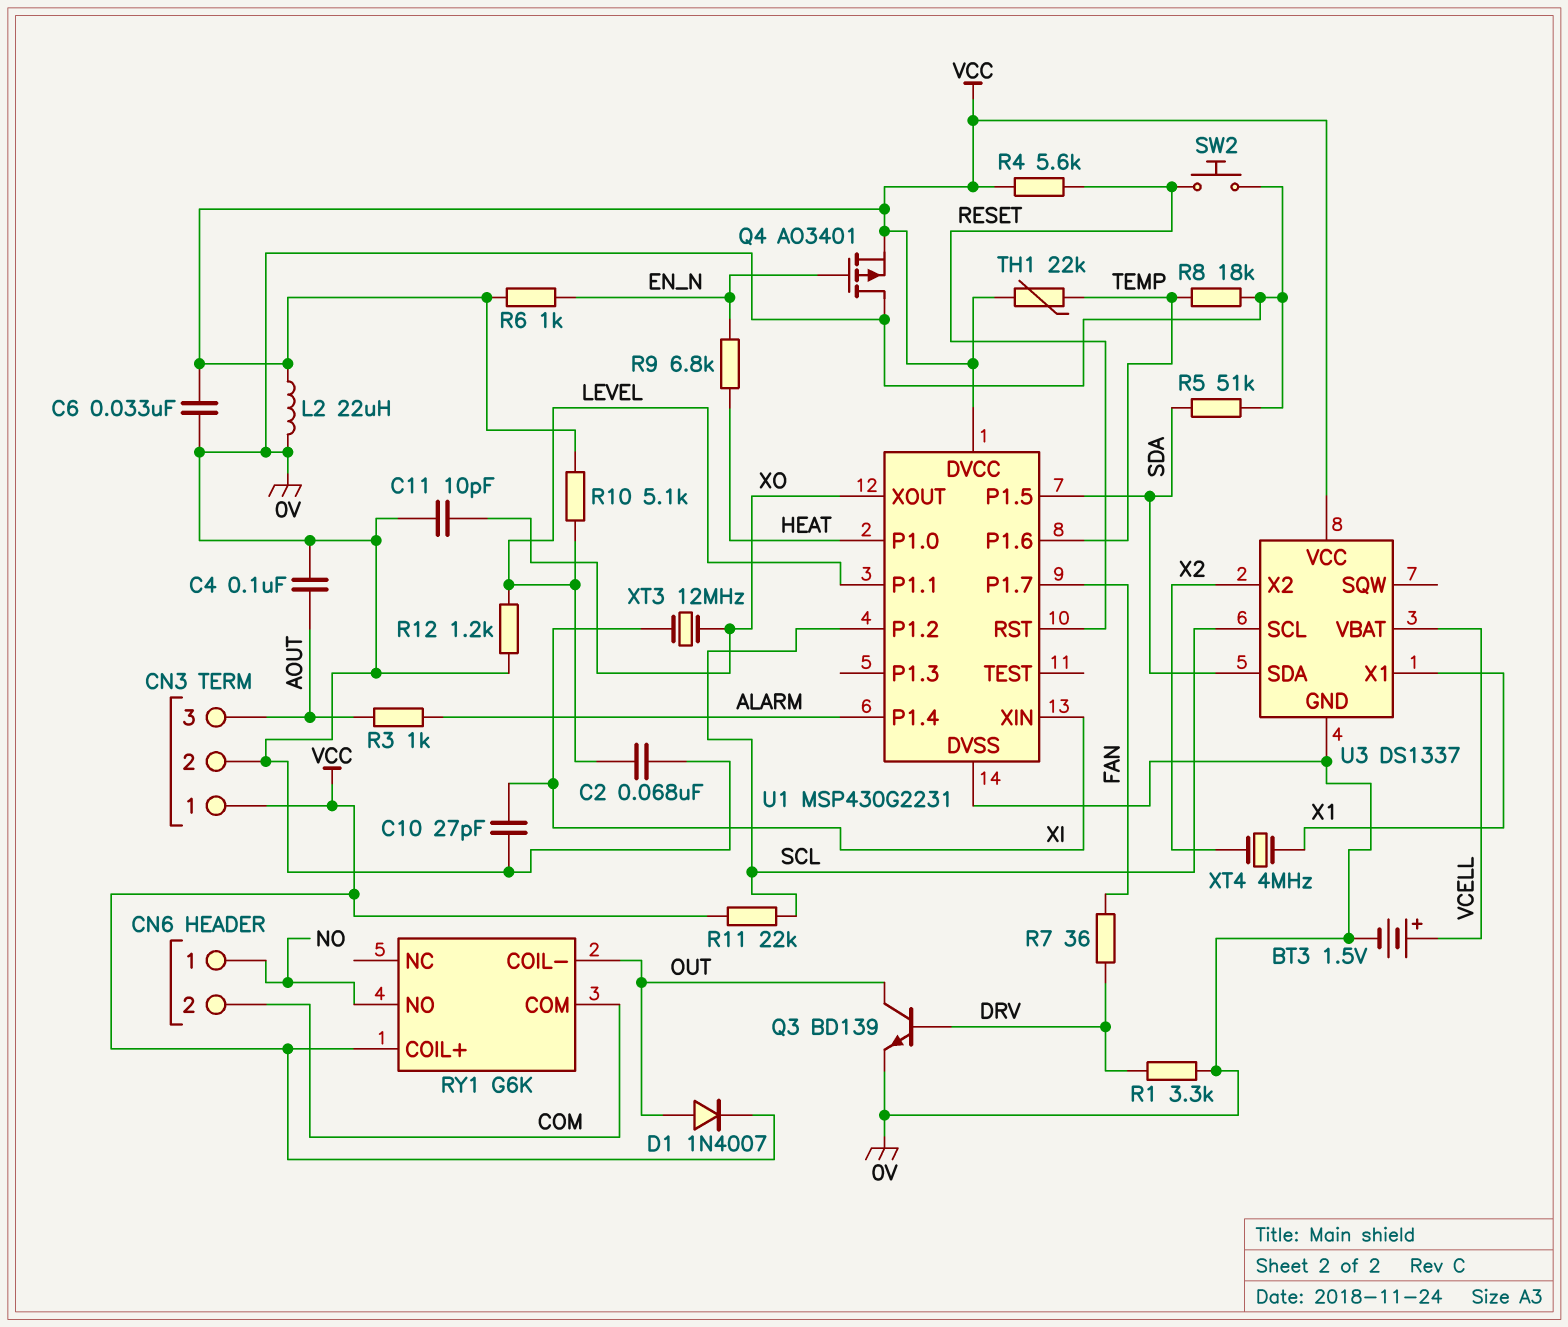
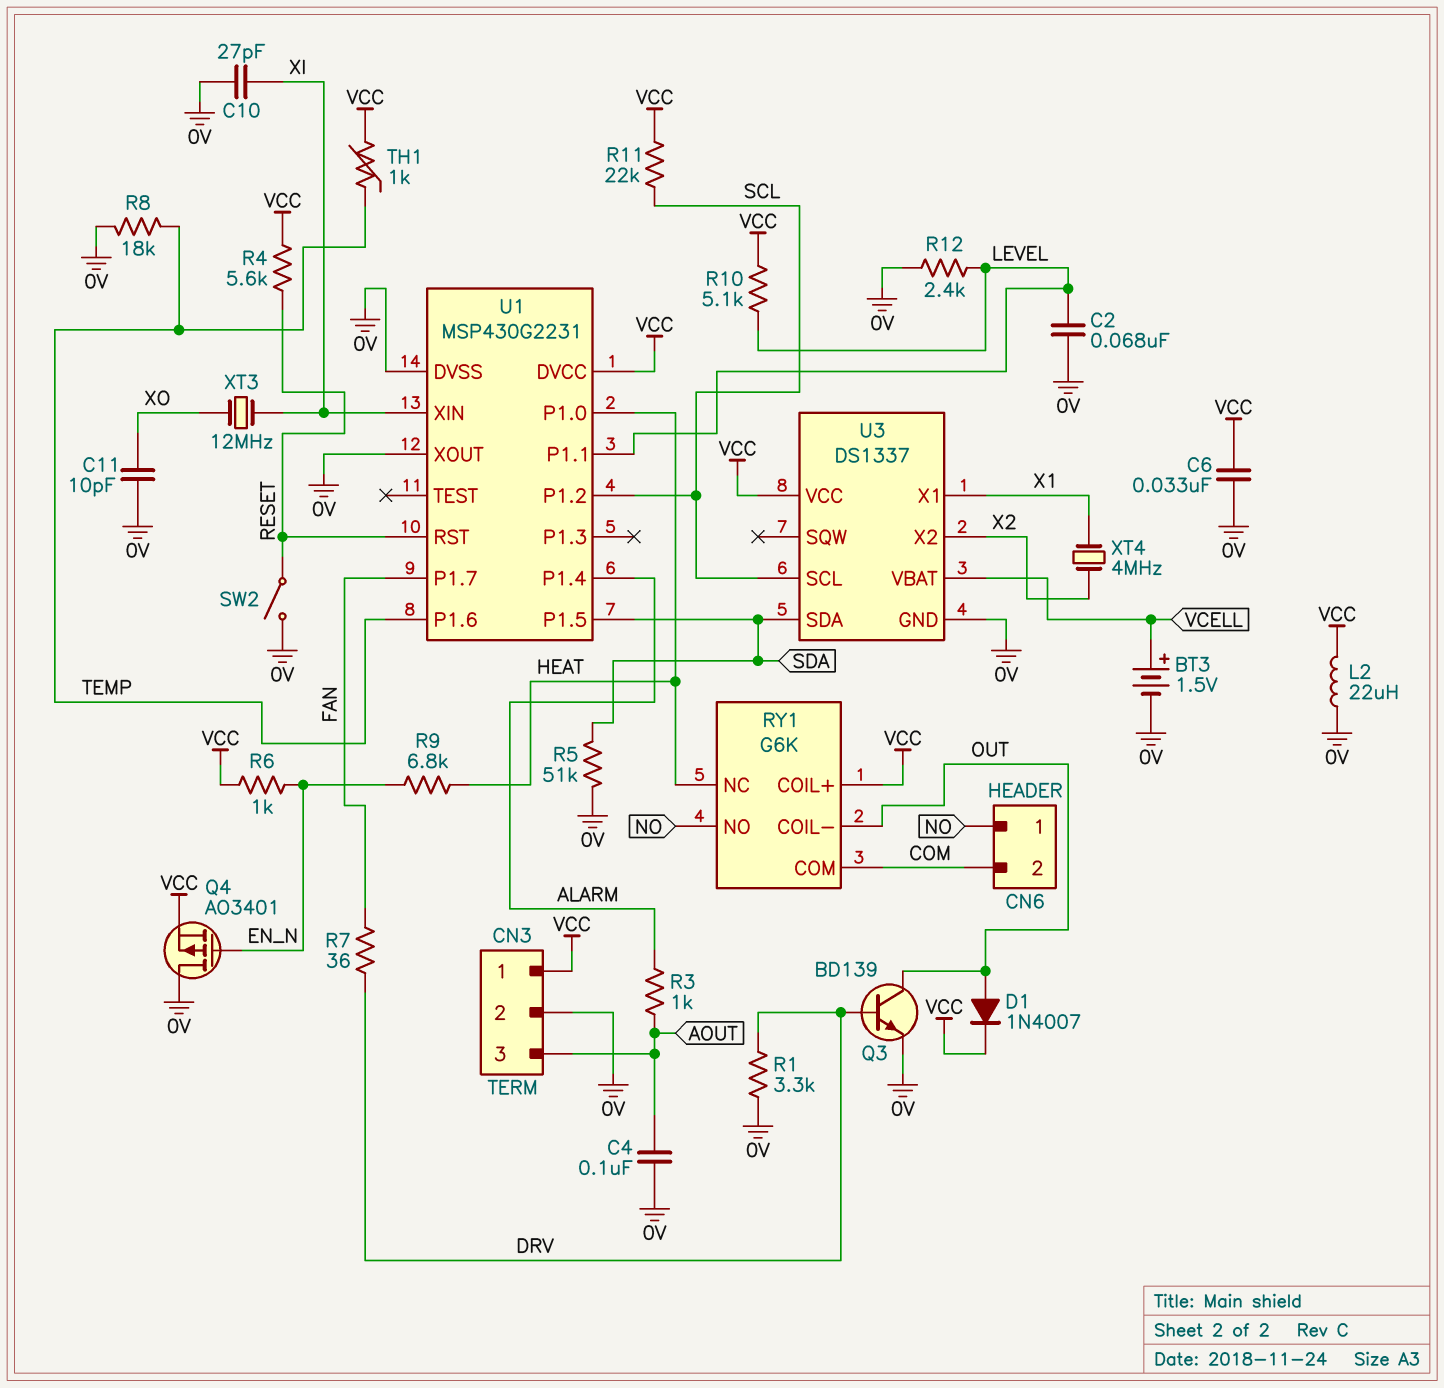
R12: 1.2k (0V, LEVEL) -> 2.4k (0V, LEVEL)
RY1 pin NC: none -> HEAT
SW2: button (0V, RESET) -> switch (0V, RESET)
TH1: 22k (TEMP, VCC) -> 1k (TEMP, VCC)
U1 pin XOUT: XO -> 0V

